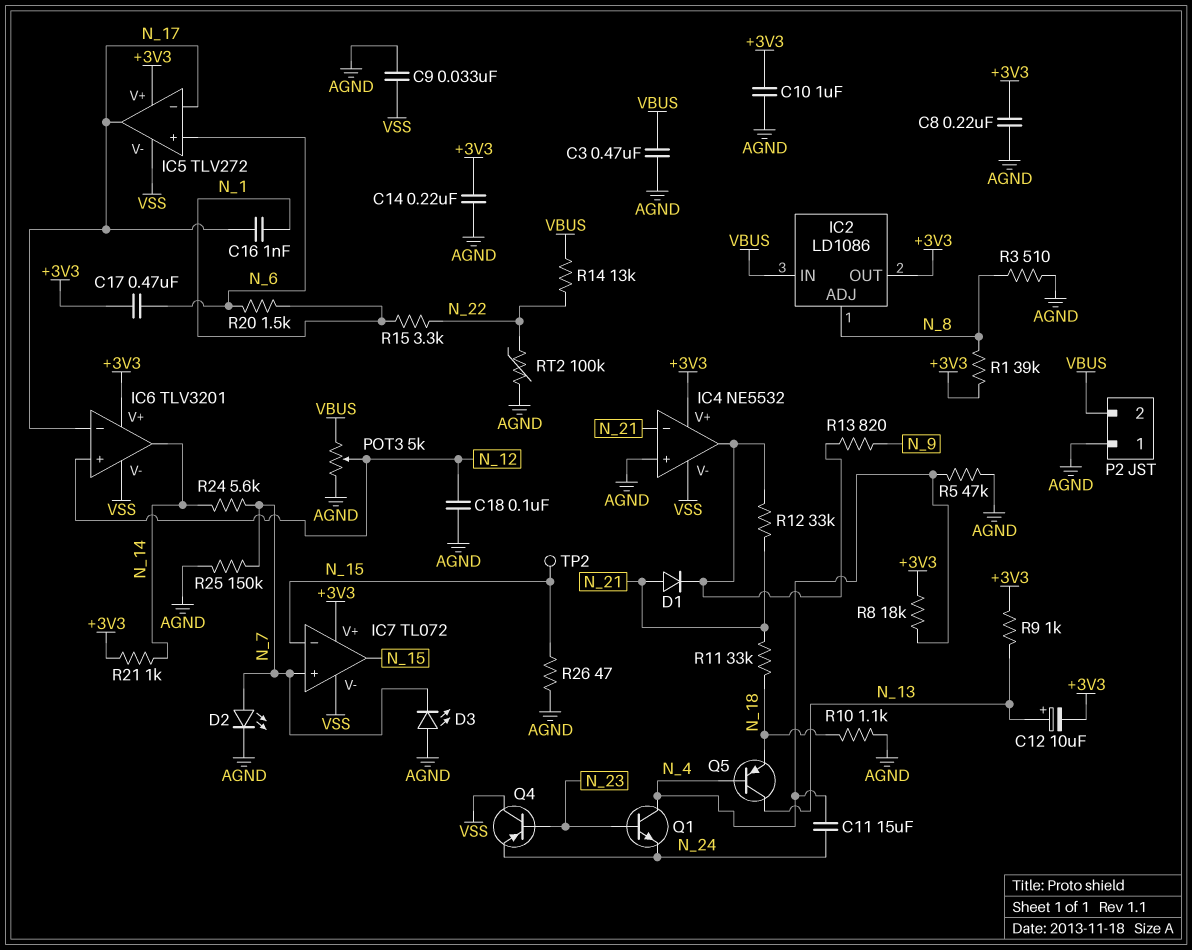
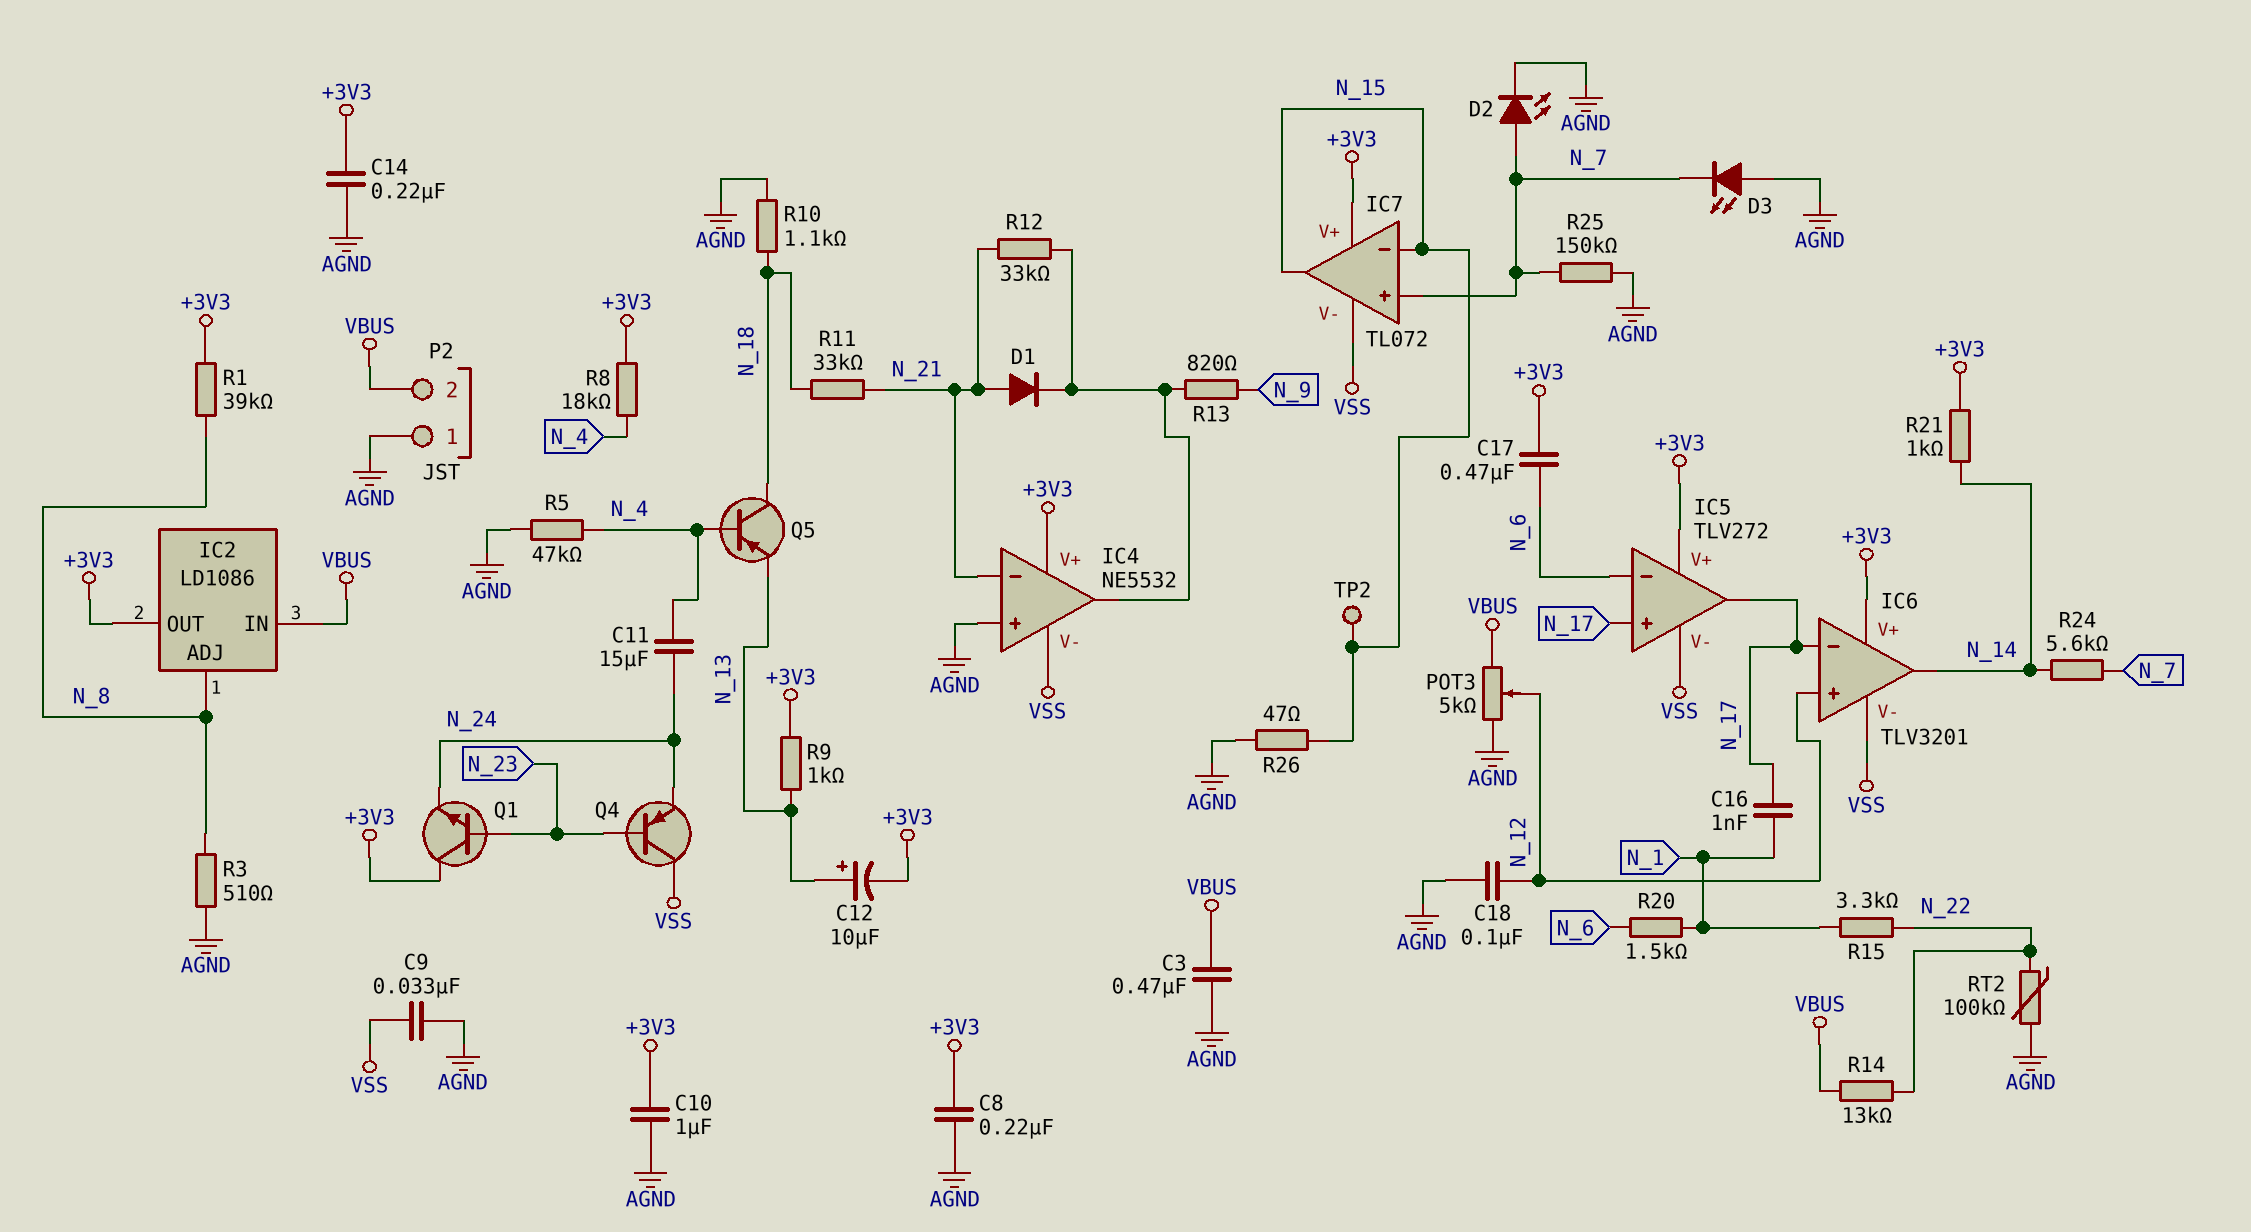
IC5 pin in+: N_6 -> N_17
IC5 pin in-: N_17 -> N_6
Q1: NPN (B N_23, C N_4, E N_24) -> NPN (B N_23, C +3V3, E N_24)
Q5: PNP (B N_4, C N_13, E N_18) -> PNP (B N_4, C N_18, E N_13)

